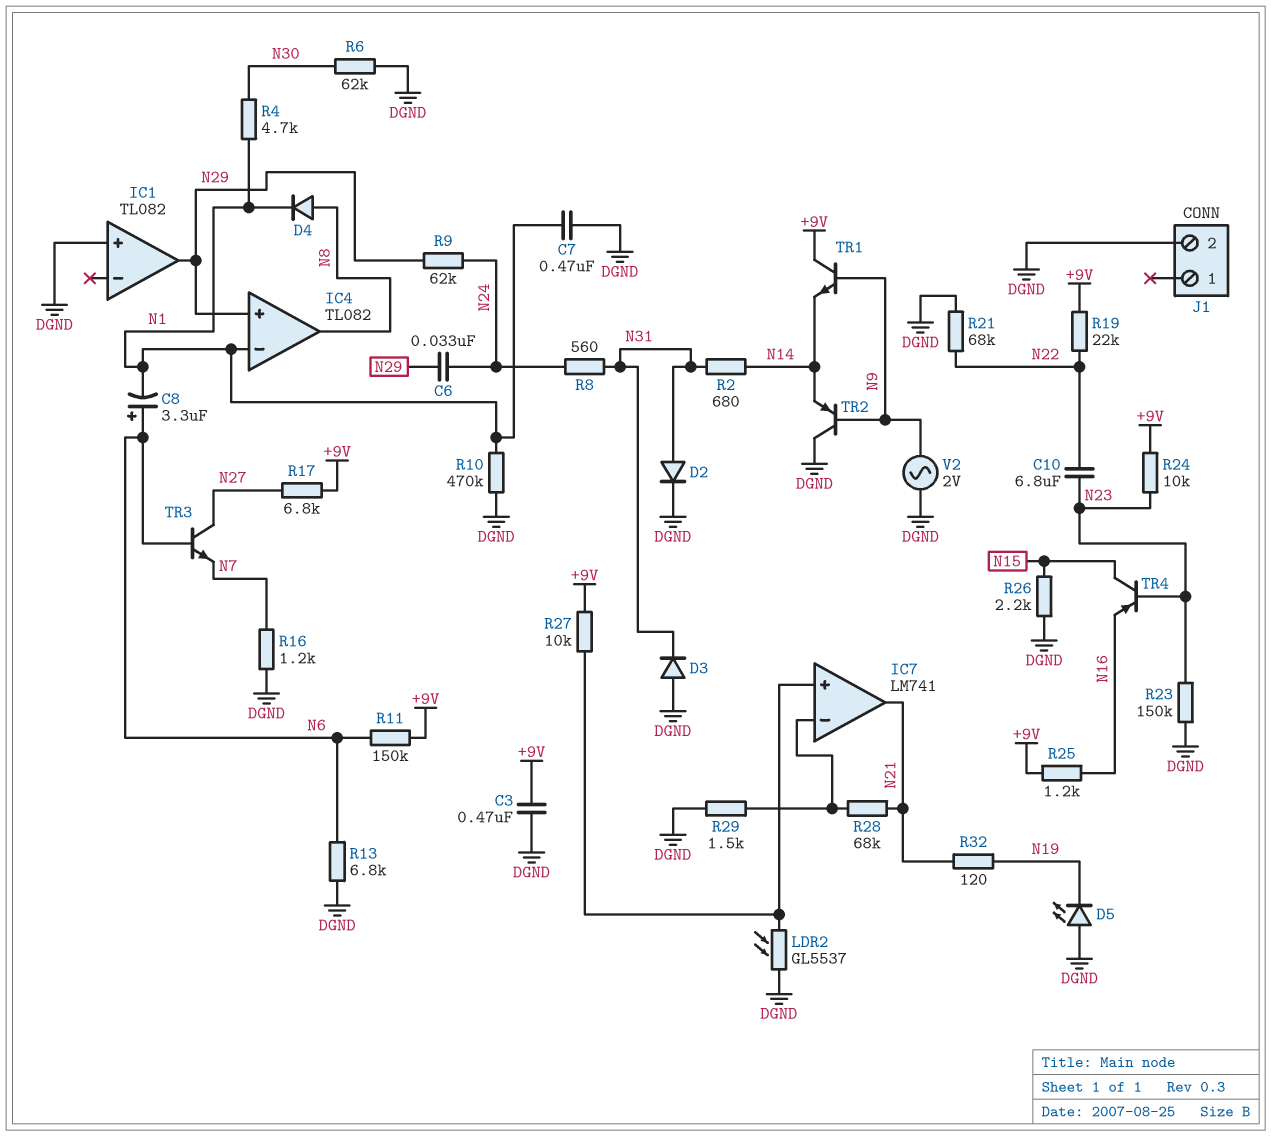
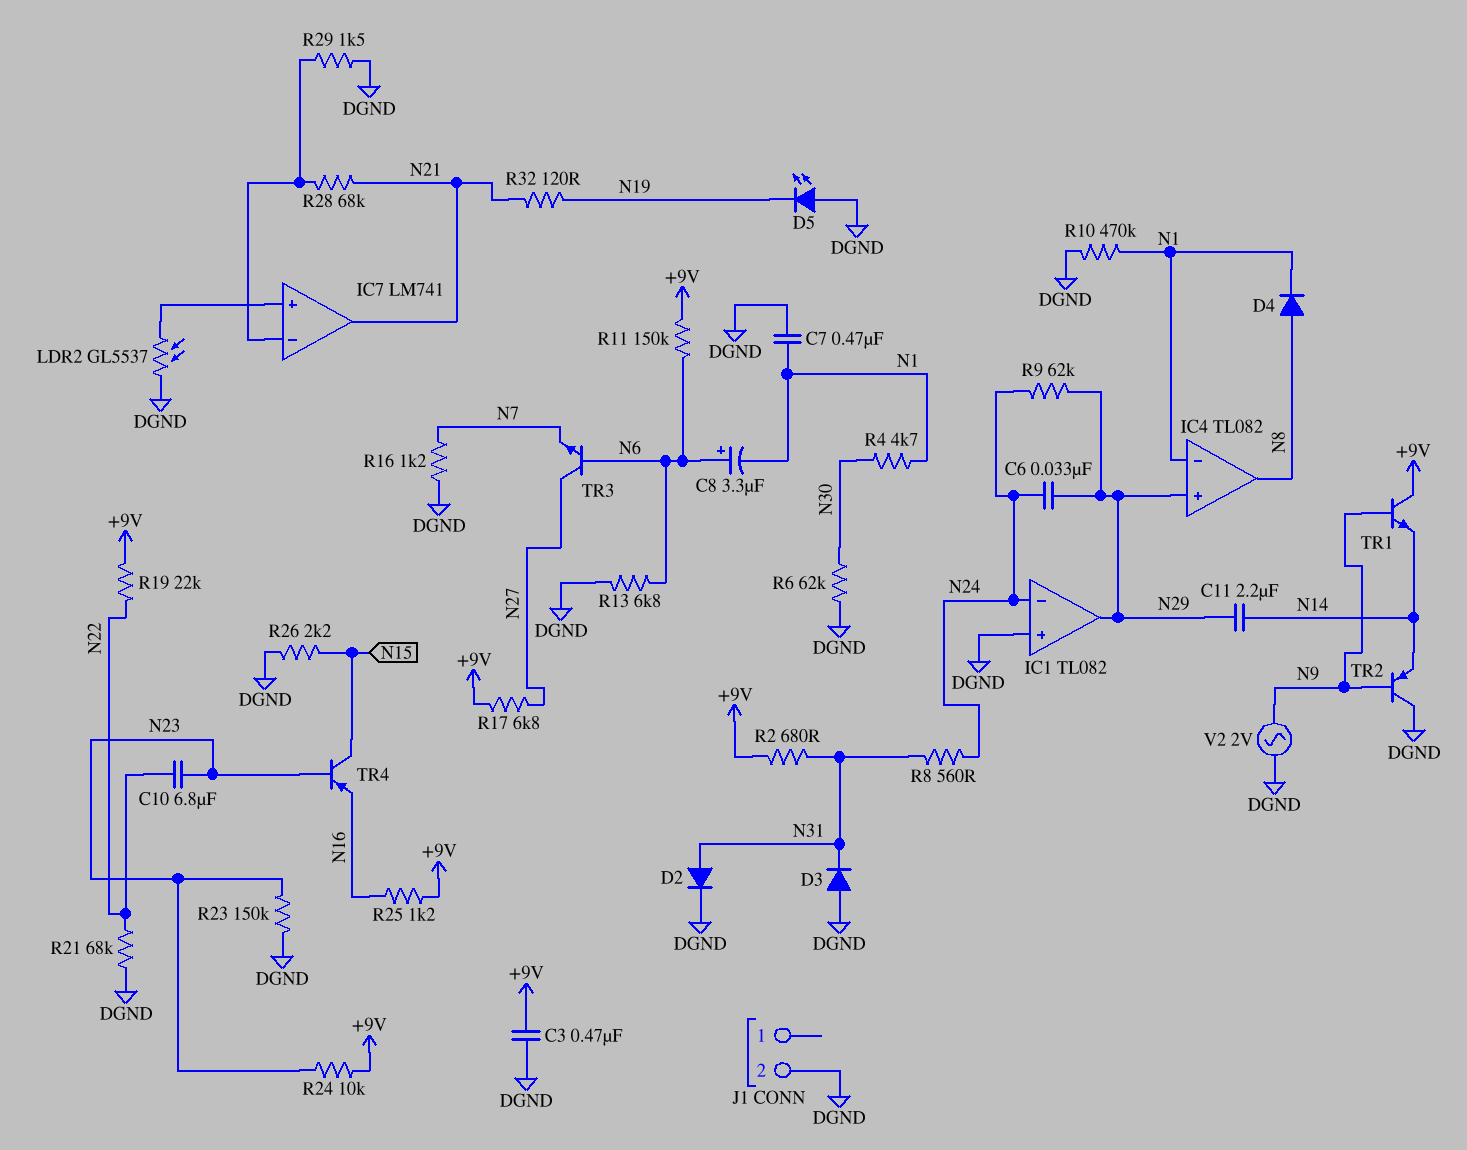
C11: none -> 2.2uF (N14, N29)
IC1 pin in-: none -> N24
R2: 680 (N14, N31) -> 680 (+9V, N31)
R27: 10k (+9V, IC7/in+) -> none

